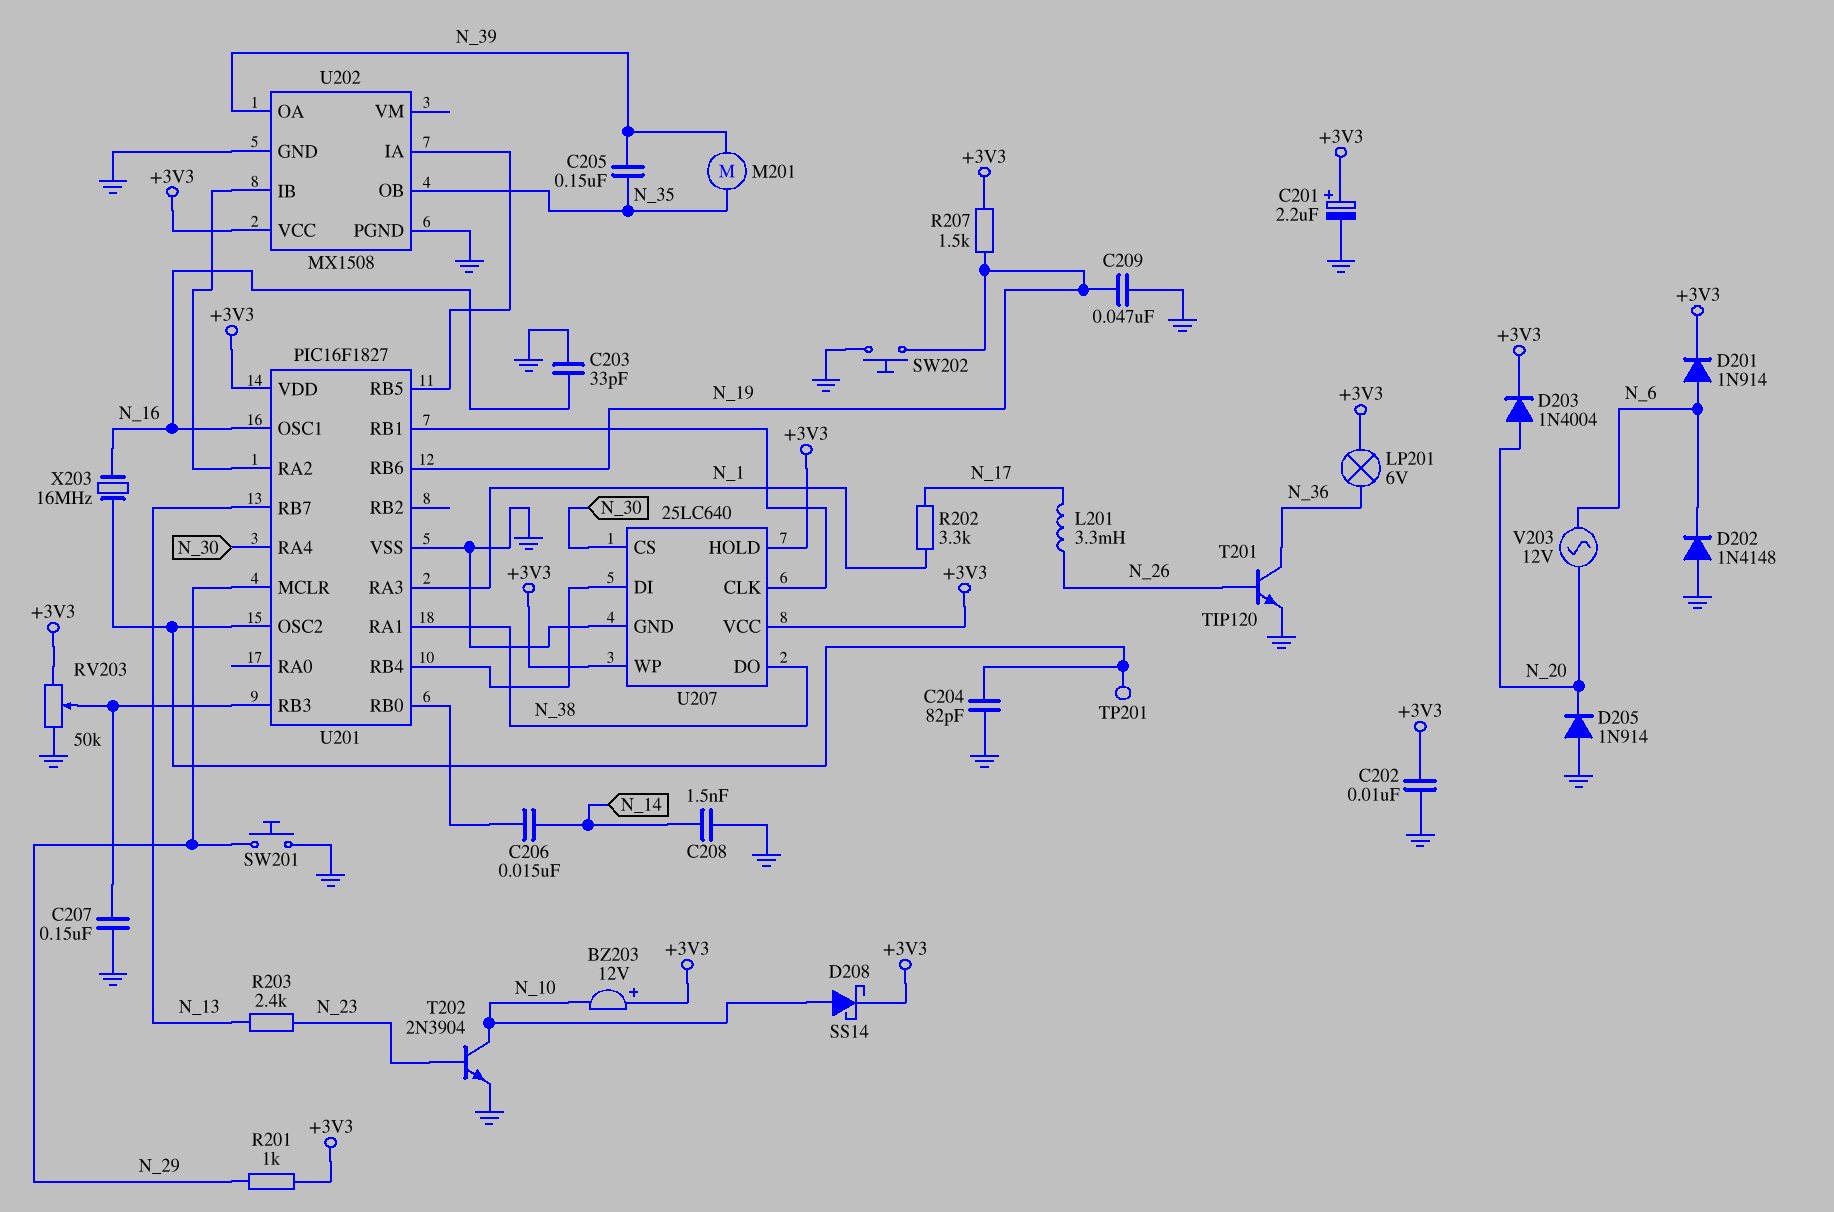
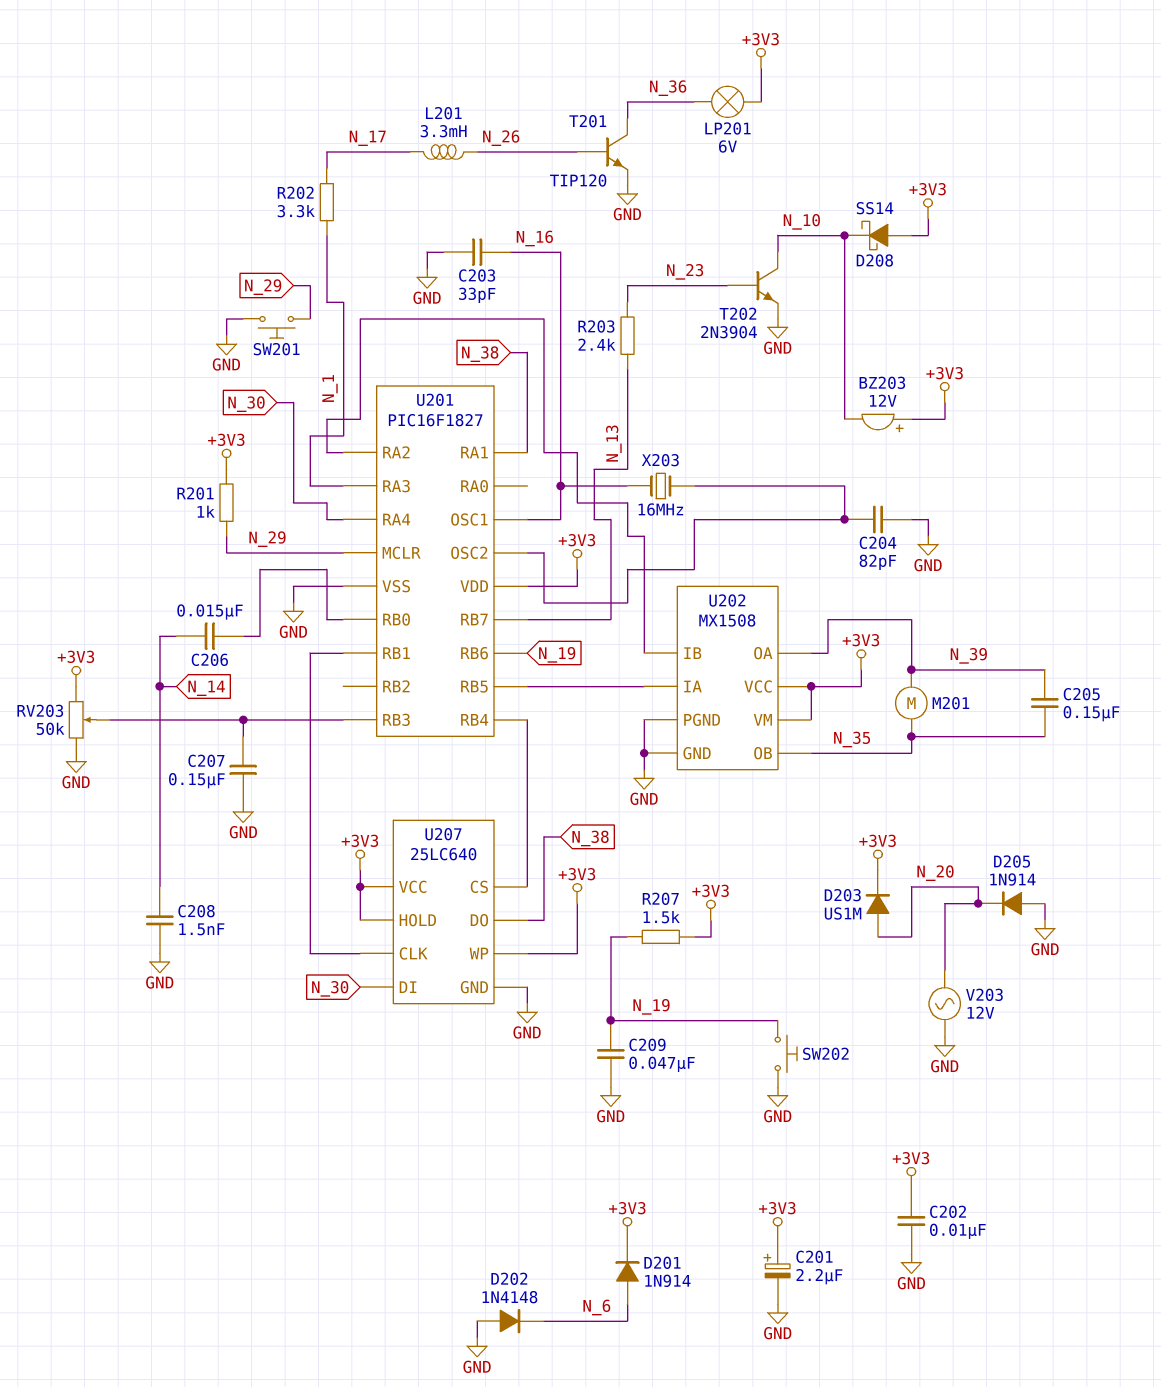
D203: diode 1N4004 (A N_20, K +3V3) -> diode US1M (A N_20, K +3V3)
D208: schottky SS14 (A N_10, K +3V3) -> schottky SS14 (A +3V3, K N_10)
TP201: test point (U201/OSC2) -> none
U202 pin VM: none -> +3V3
U207 pin CS: N_30 -> U201/RB4
U207 pin DI: U201/RB4 -> N_30
V203: AC 12V (N_6, N_20) -> AC 12V (GND, N_20)

